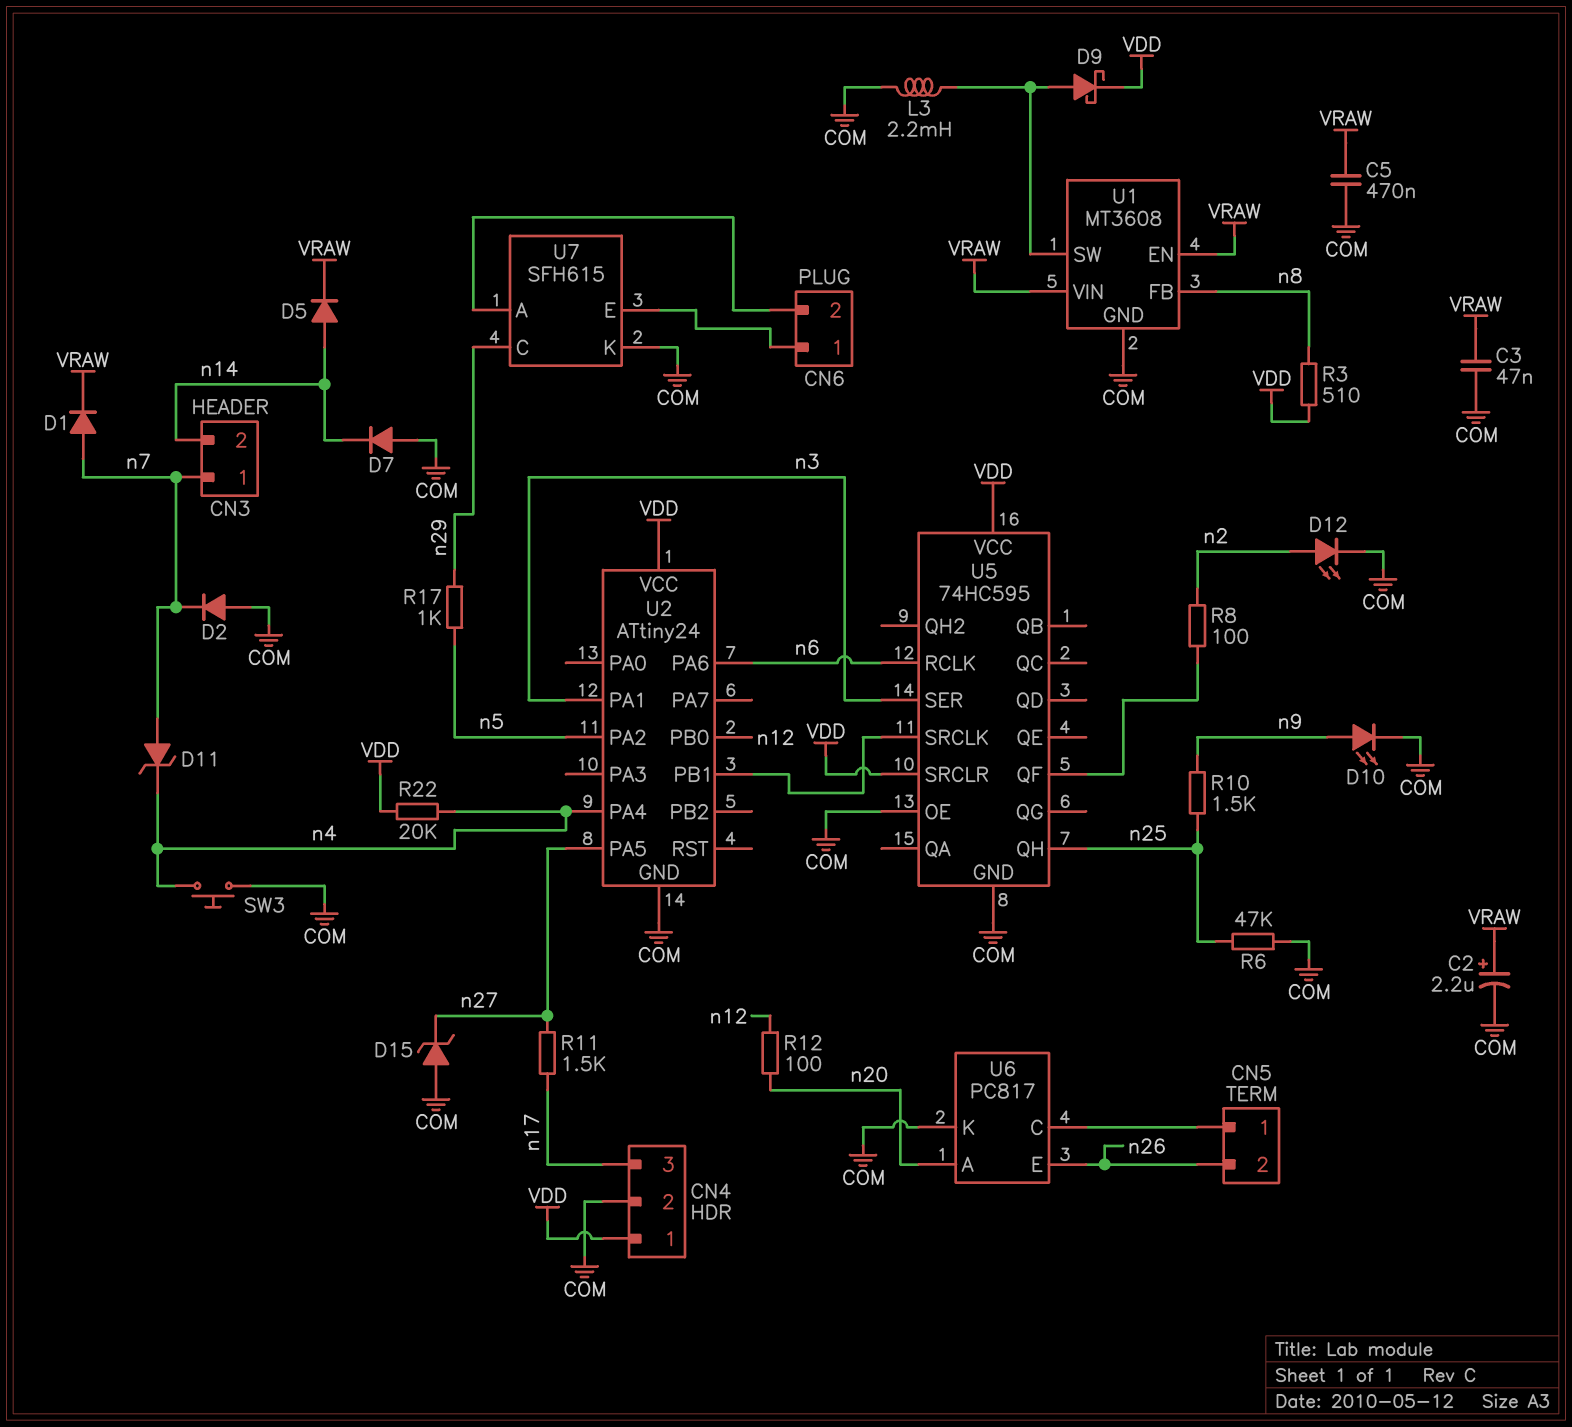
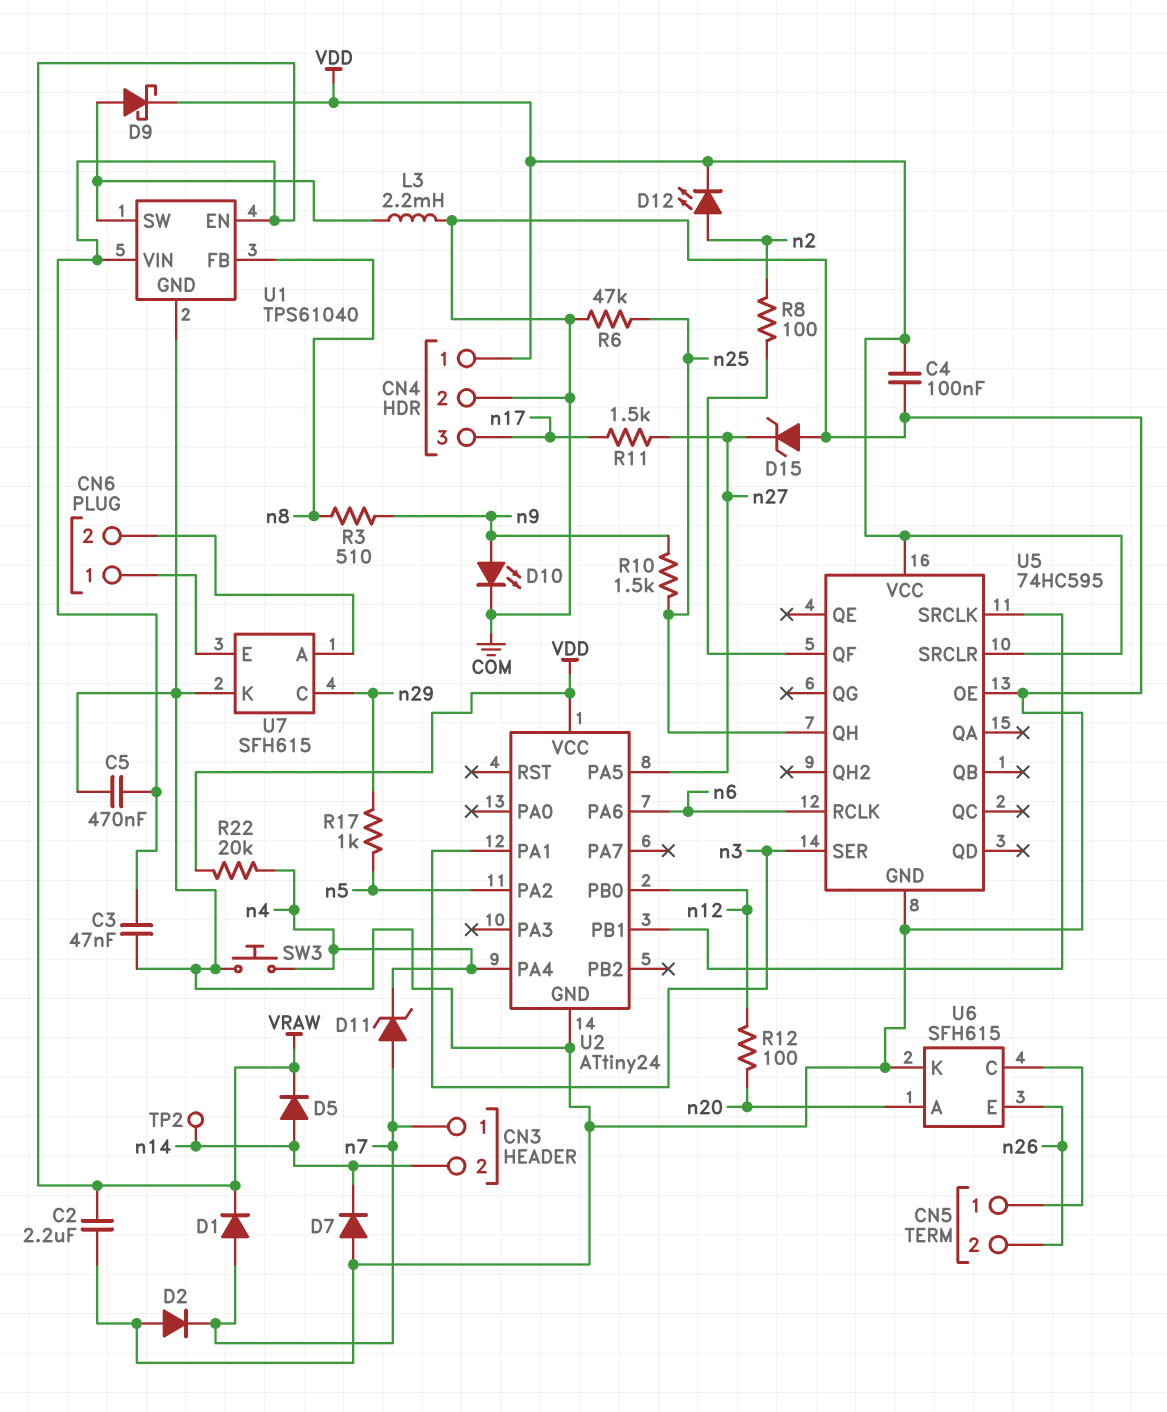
C2: 2.2uF (plus VRAW, minus COM) -> 2.2uF (COM, VRAW)
C4: none -> 100nF (COM, VDD)
D12: LED (A n2, K COM) -> LED (A n2, K VDD)
R3: 510 (VDD, n8) -> 510 (n8, n9)
TP2: none -> test point (n14)
U1: MT3608 -> TPS61040
U6: PC817 -> SFH615

